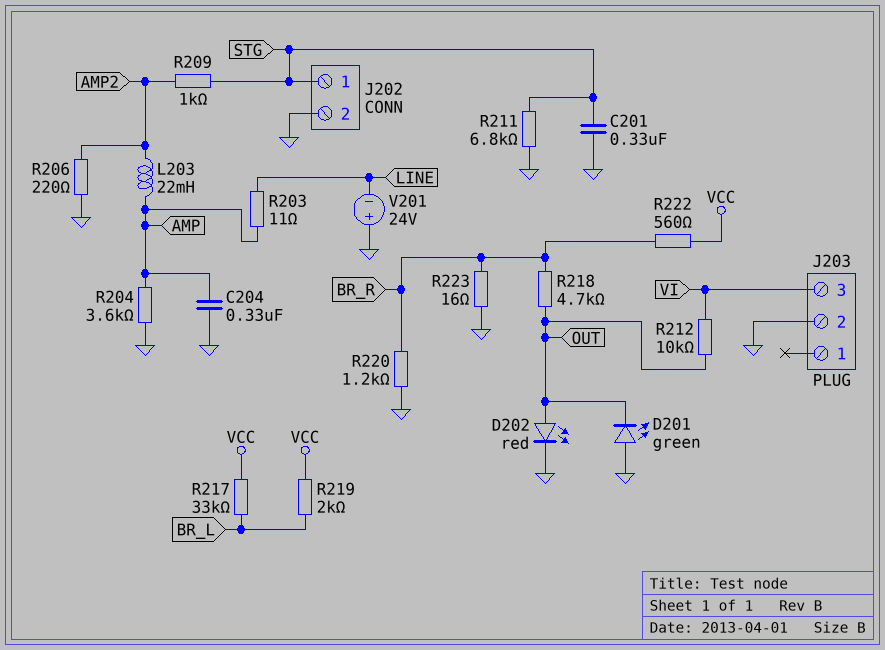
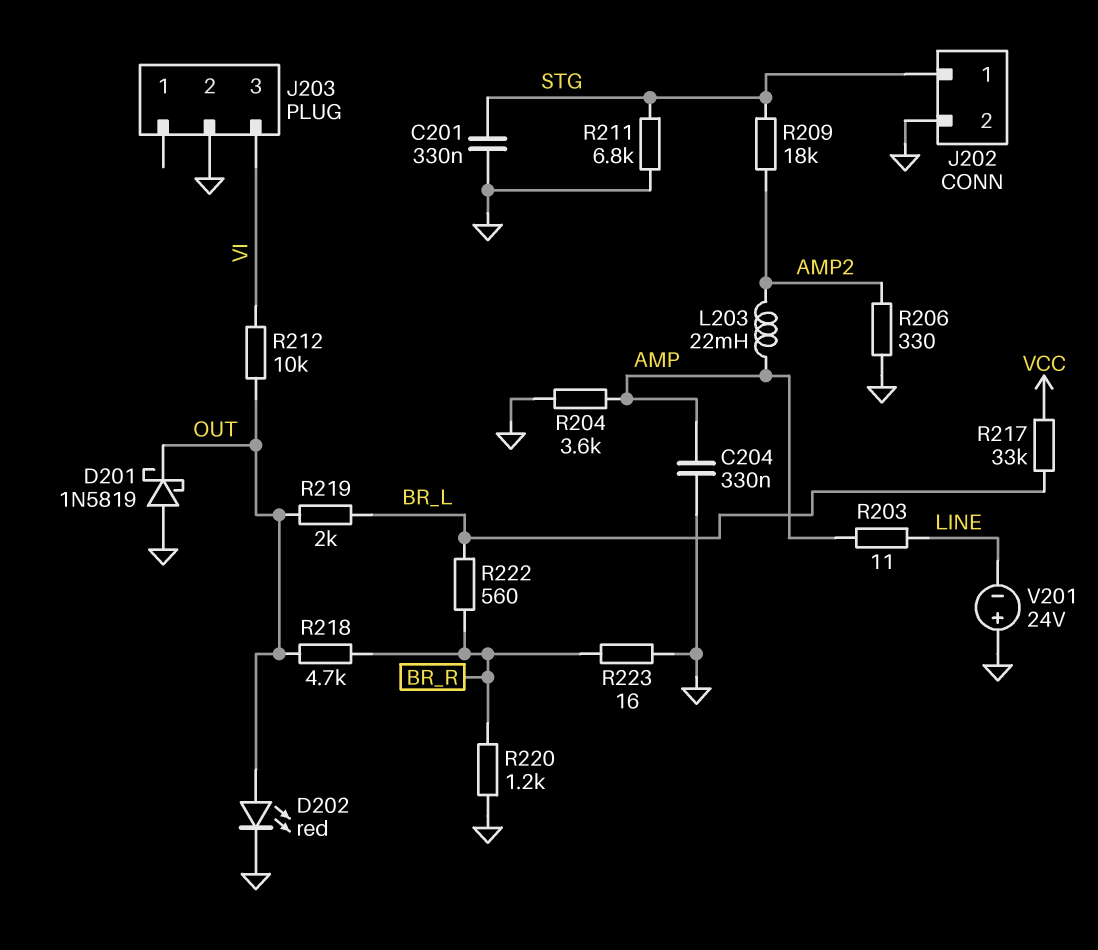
D201: LED green (A GND, K OUT) -> schottky 1N5819 (A GND, K OUT)
R206: 220 (AMP2, GND) -> 330 (AMP2, GND)
R209: 1k (AMP2, STG) -> 18k (AMP2, STG)
R219: 2k (BR_L, VCC) -> 2k (BR_L, OUT)
R222: 560 (BR_R, VCC) -> 560 (BR_L, BR_R)

